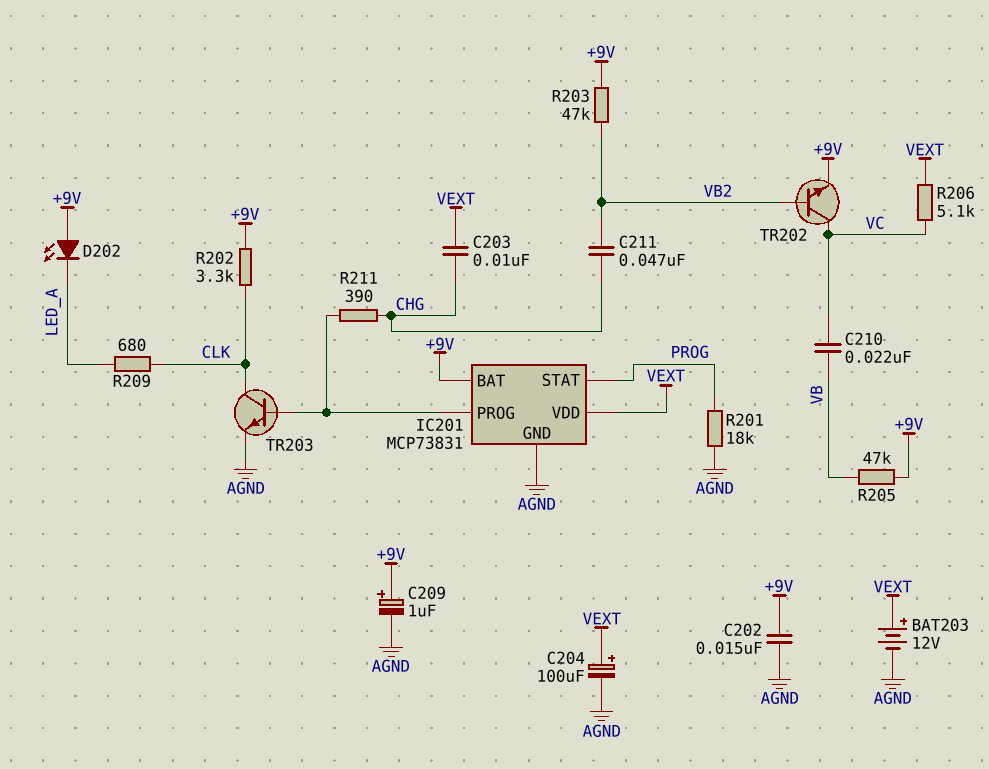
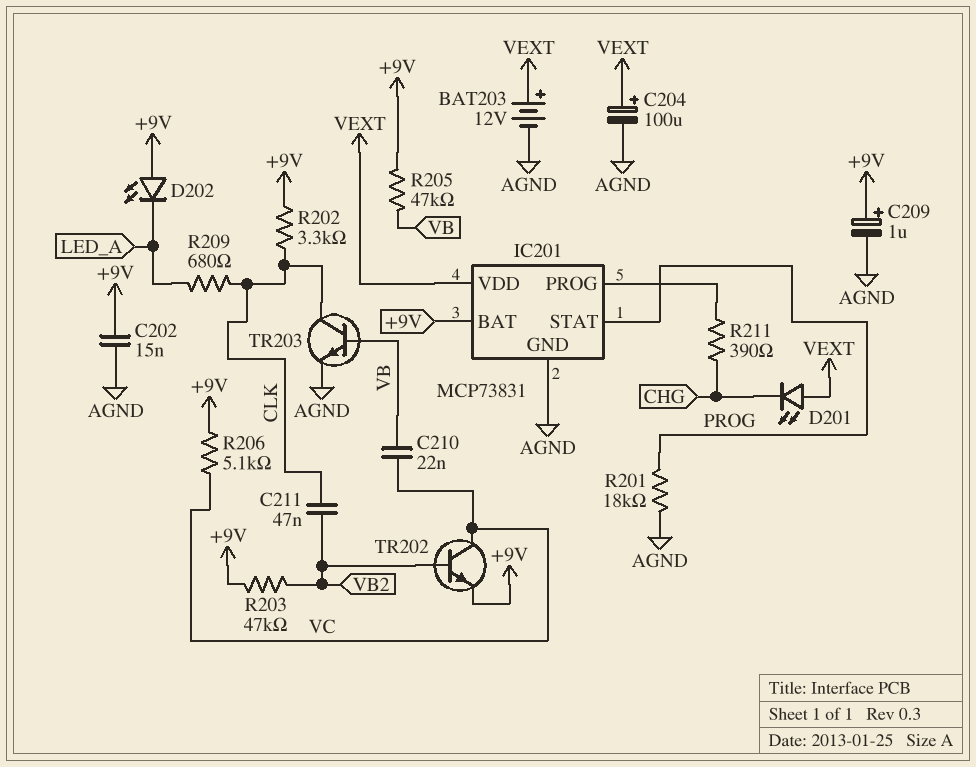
C203: 10nF (CHG, VEXT) -> none
C211: 47nF (CHG, VB2) -> 47nF (CLK, VB2)
D201: none -> LED (A VEXT, K CHG)
R206: 5.1k (VC, VEXT) -> 5.1k (+9V, VC)
TR203: NPN (B IC201/PROG, C CLK, E AGND) -> NPN (B VB, C CLK, E AGND)

